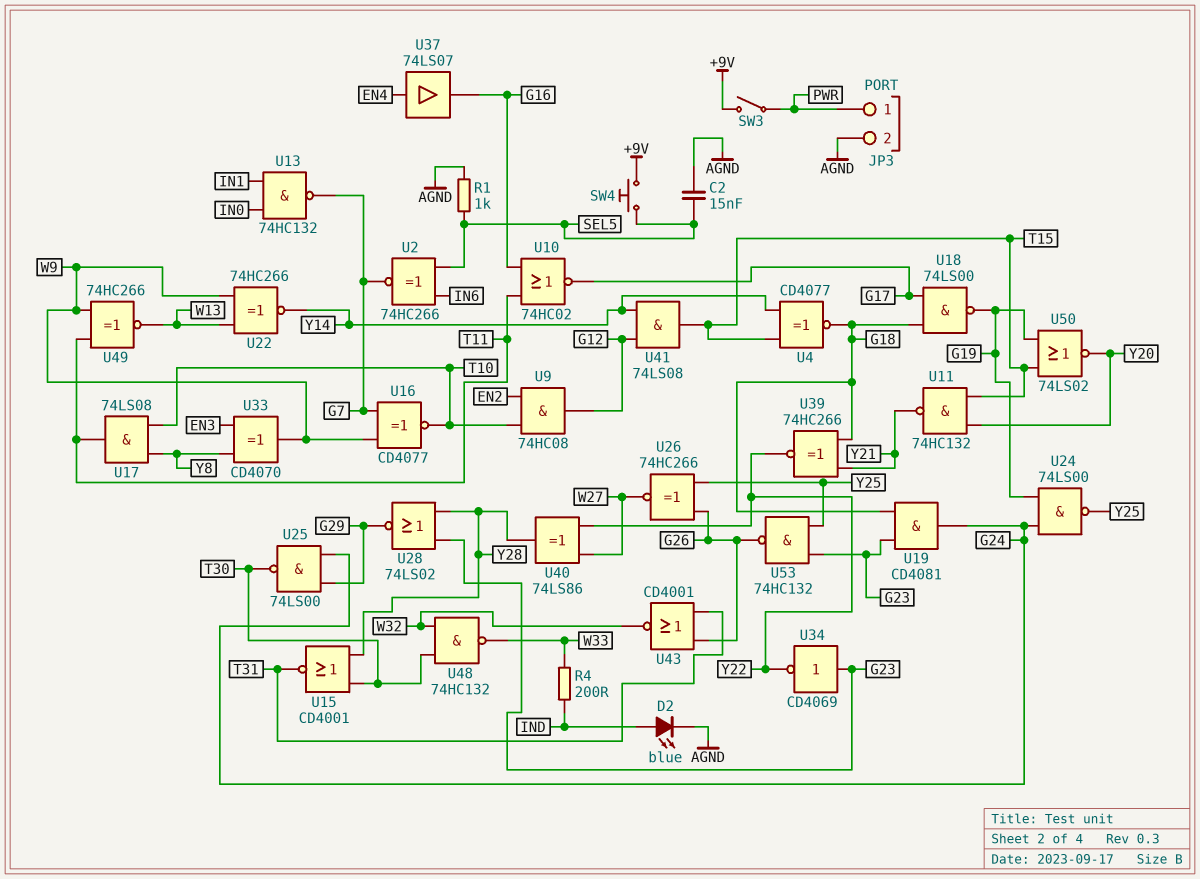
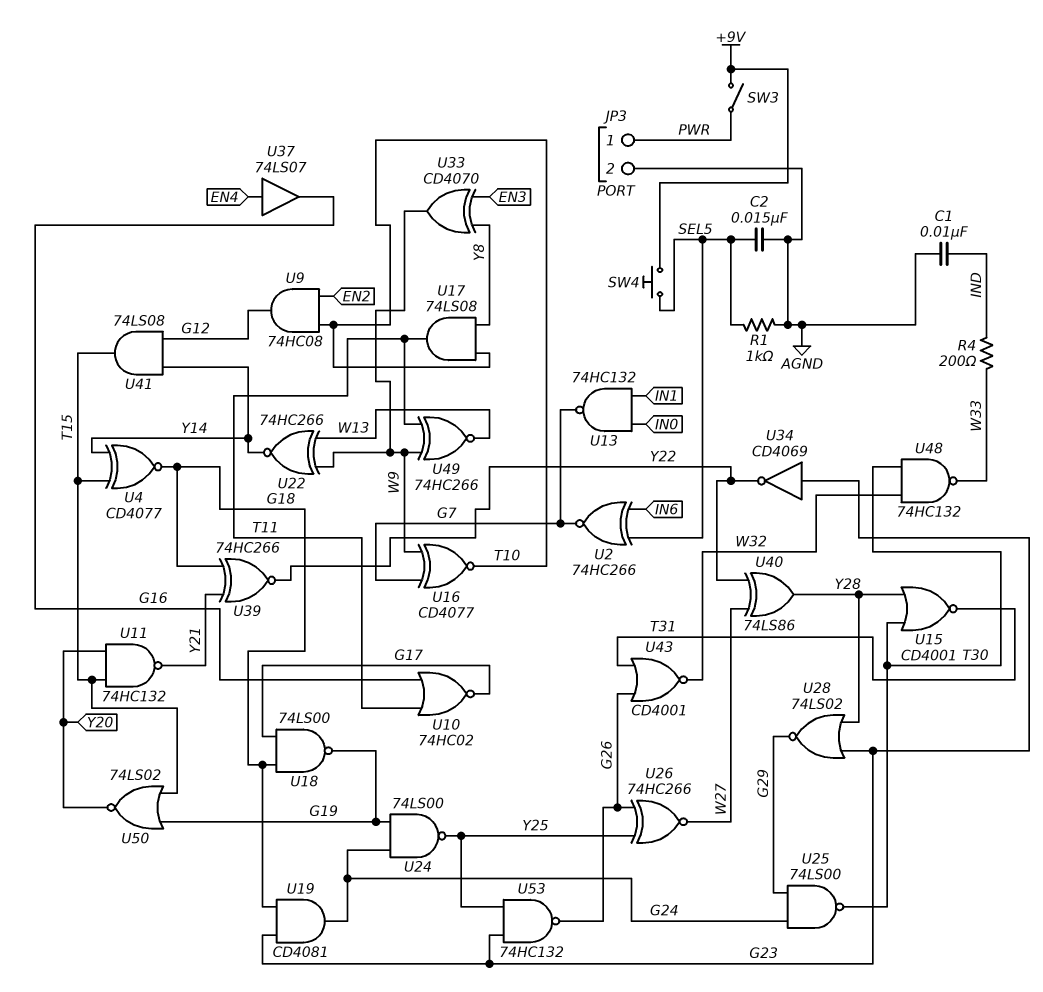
C1: none -> 10nF (AGND, IND)
D2: LED blue (A IND, K AGND) -> none

